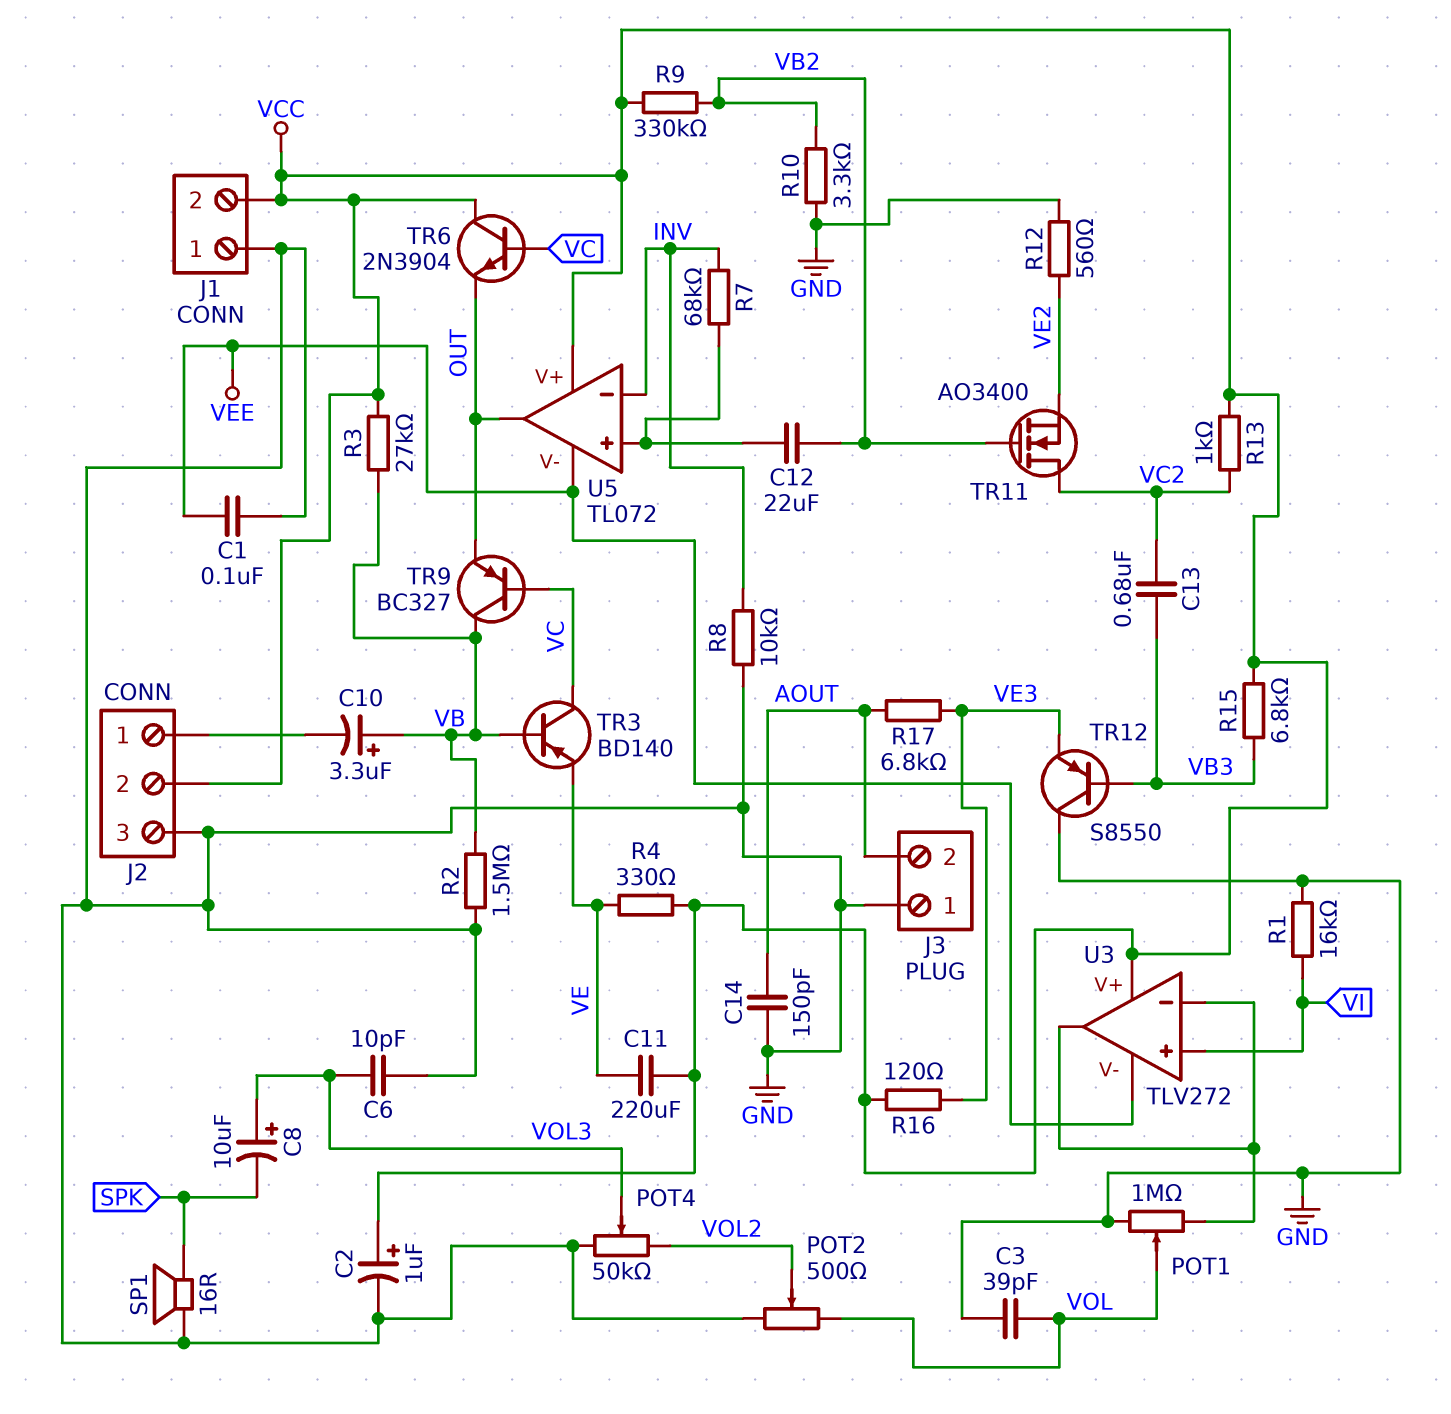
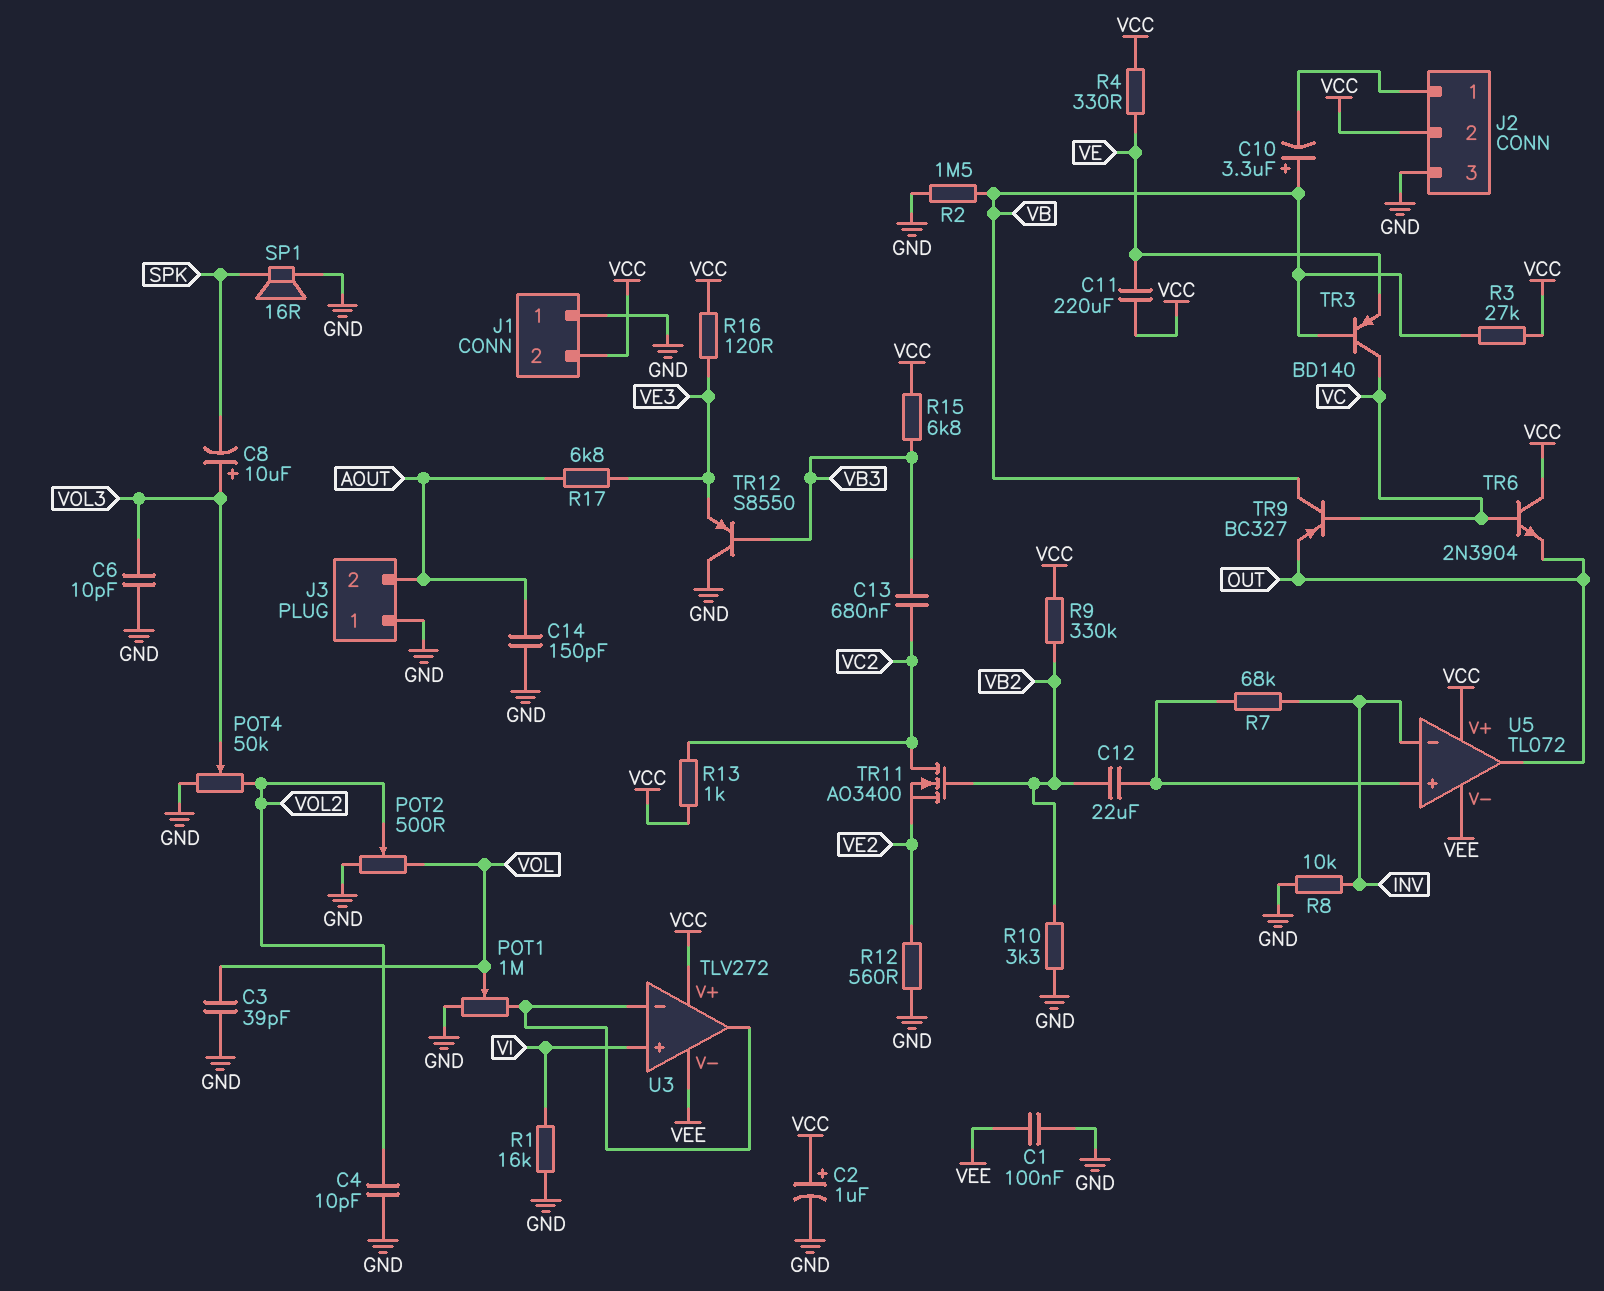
C4: none -> 10pF (GND, VOL2)

